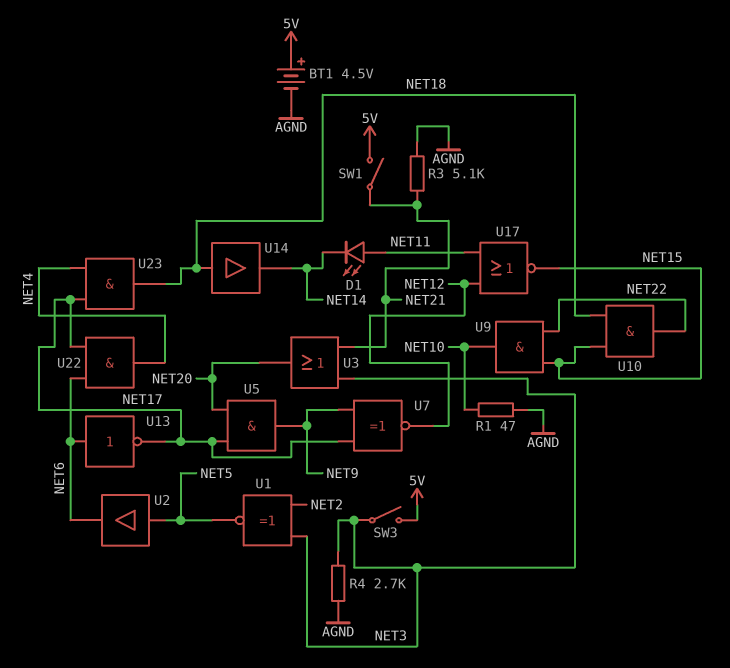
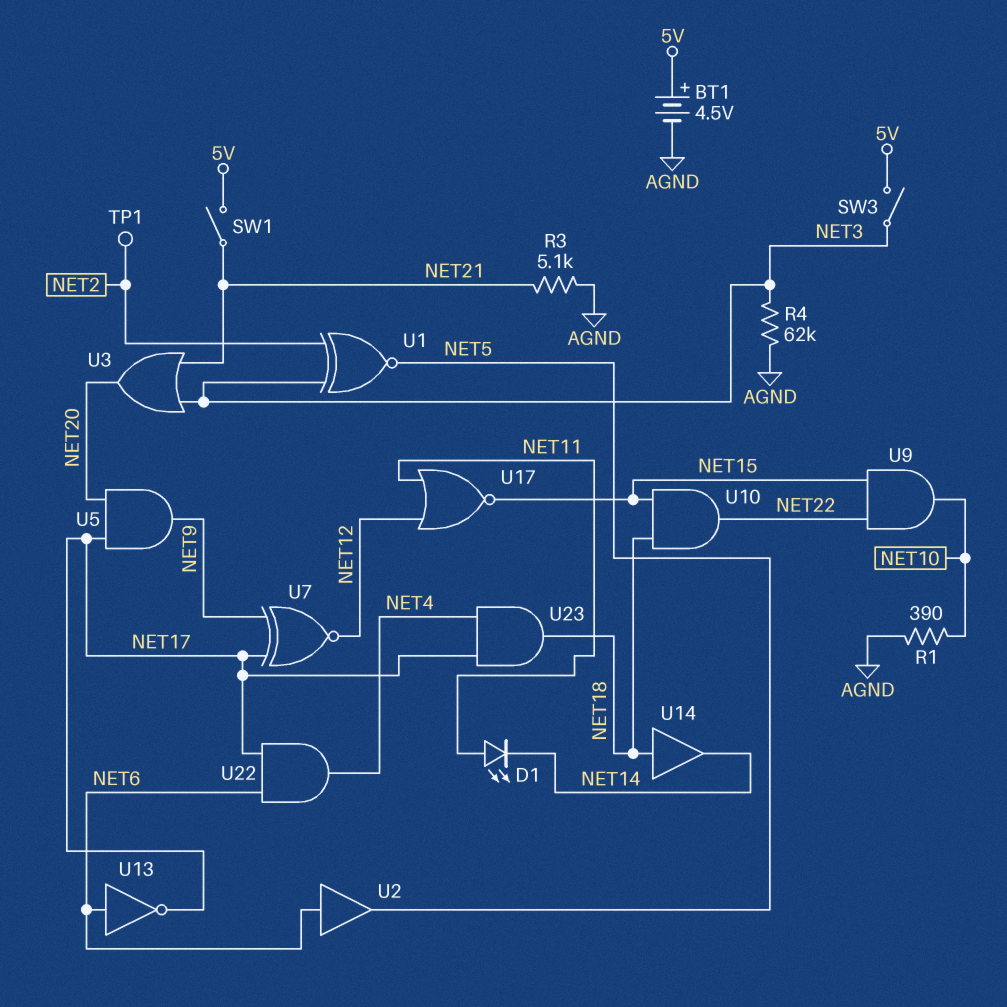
R1: 47 (AGND, NET10) -> 390 (AGND, NET10)
R4: 2.7k (AGND, NET3) -> 62k (AGND, NET3)
TP1: none -> test point (NET2)
U2: buffer (in NET5, out NET6) -> buffer (in NET6, out NET5)

